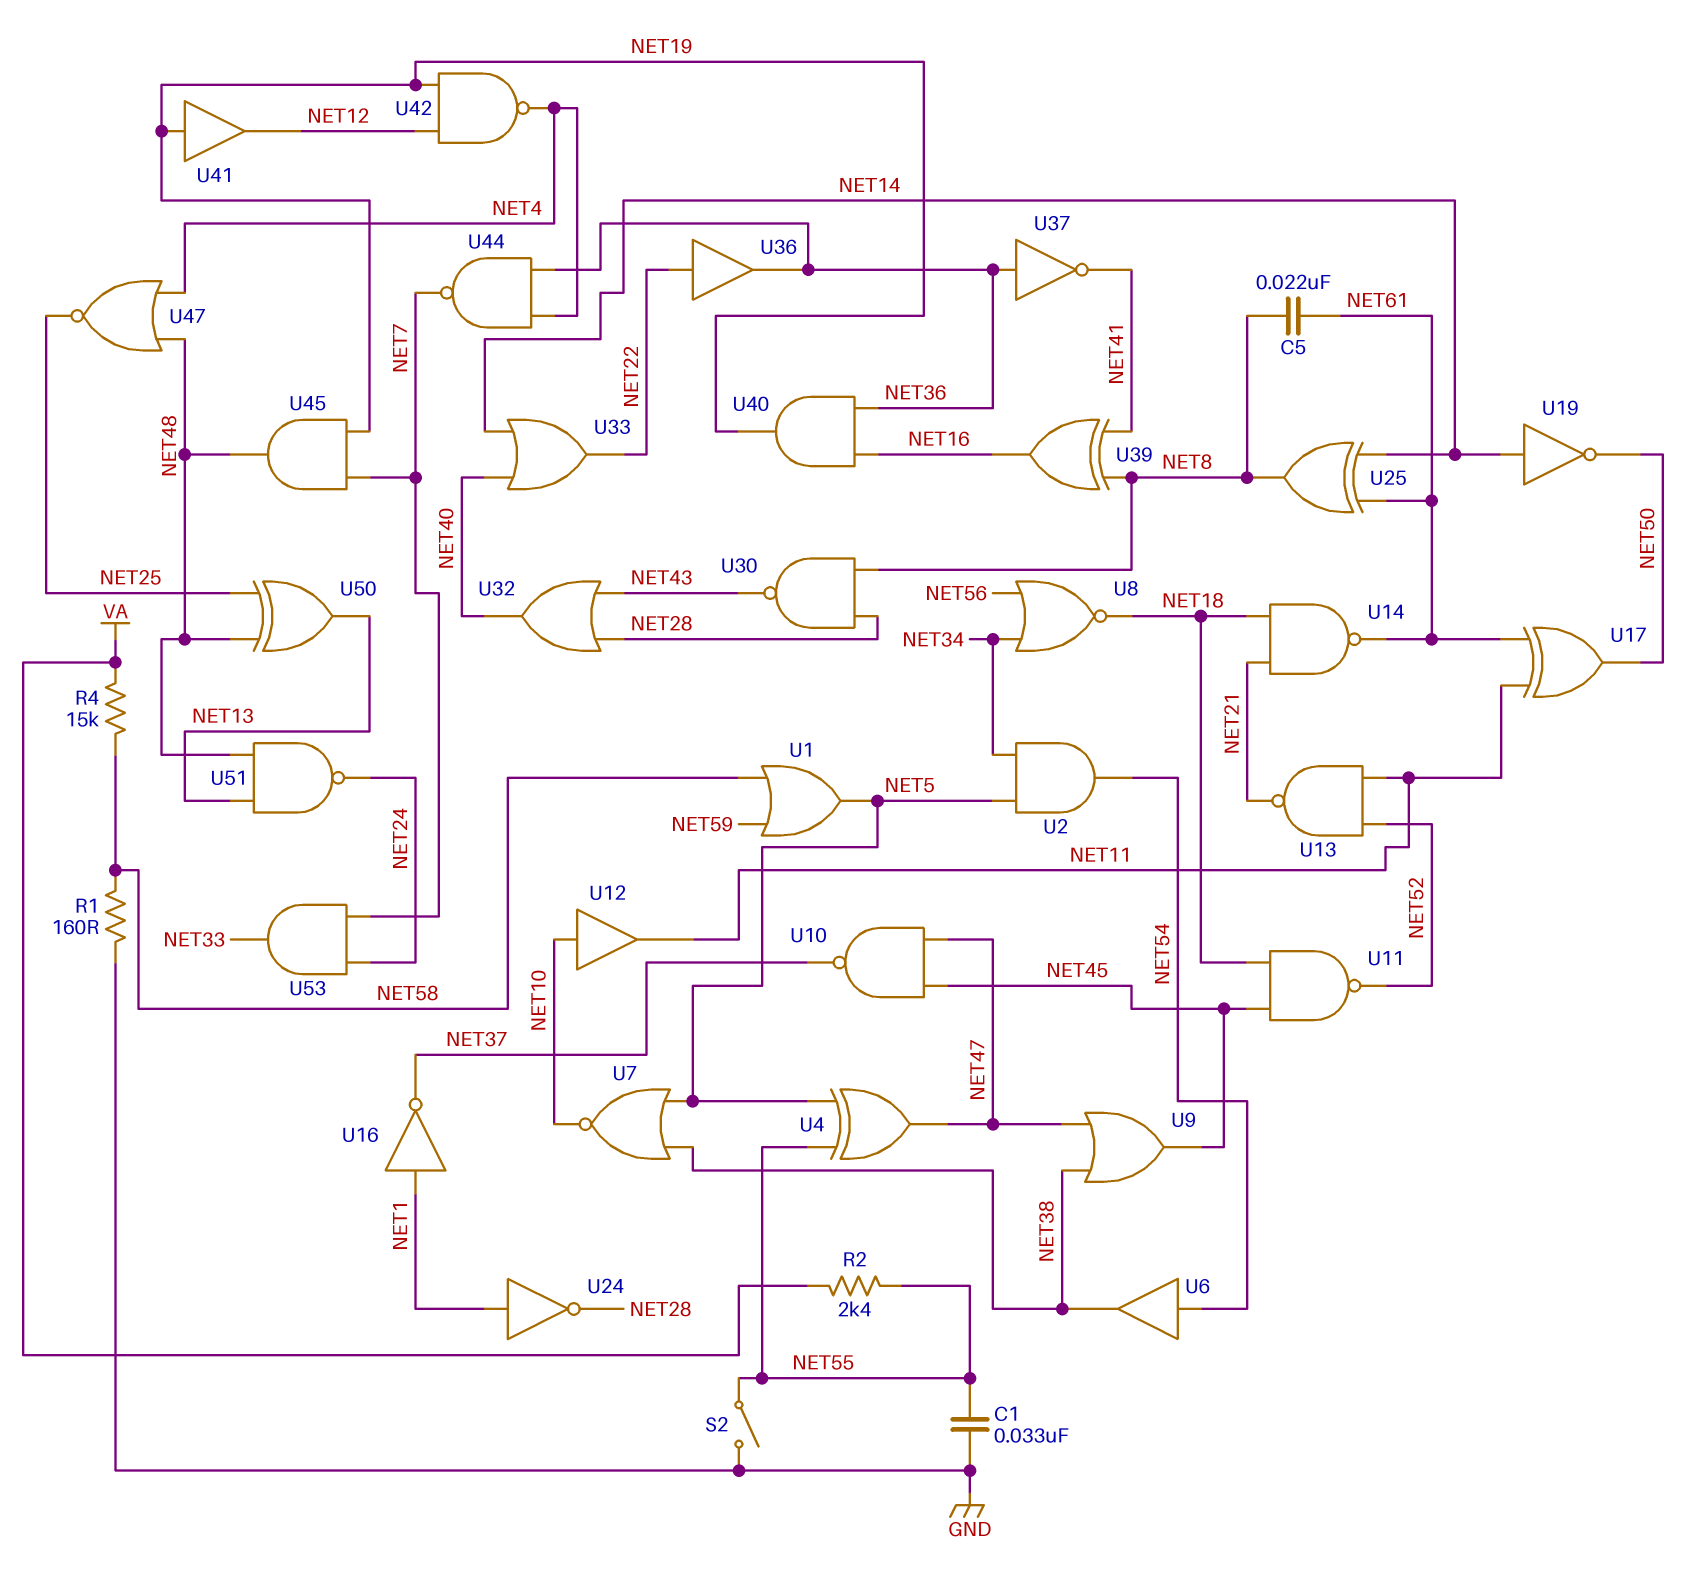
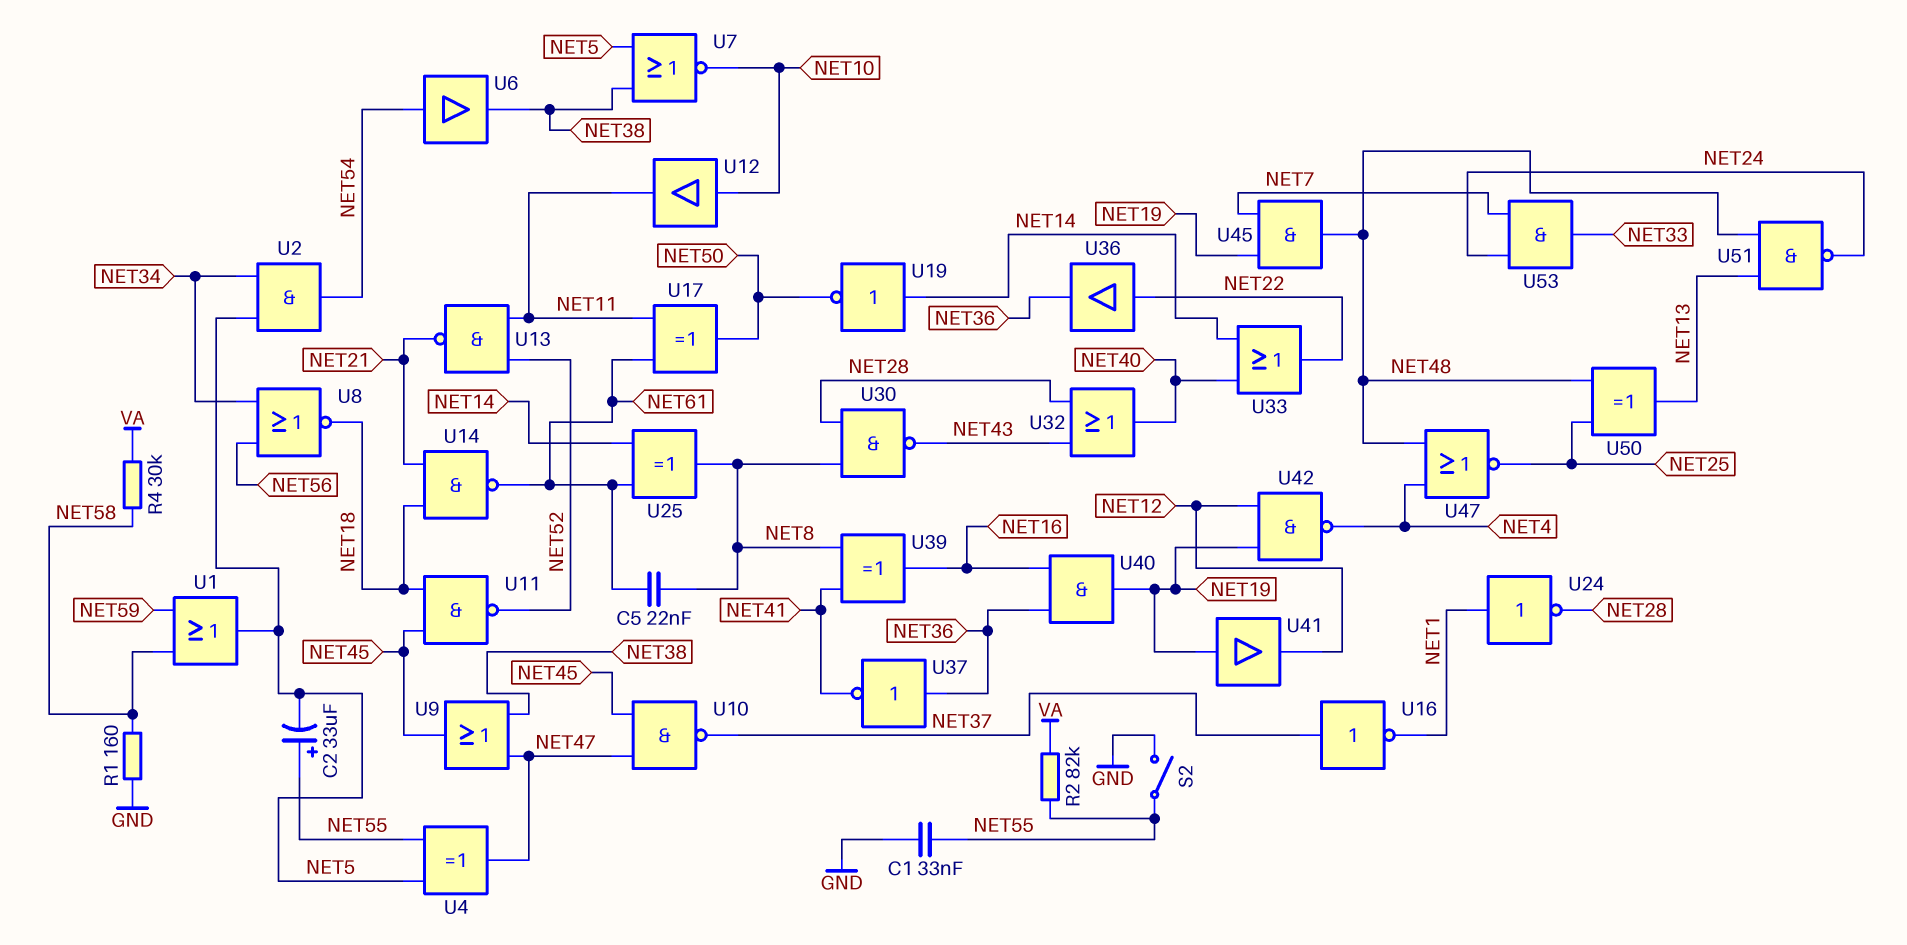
C2: none -> 33uF (plus NET55, minus NET5)
R2: 2.4k (NET55, VA) -> 82k (NET55, VA)
R4: 15k (NET58, VA) -> 30k (NET58, VA)
U16: NOT (in NET1, out NET37) -> NOT (in NET37, out NET1)
U44: NAND (in NET4, in NET36, out NET7) -> none

